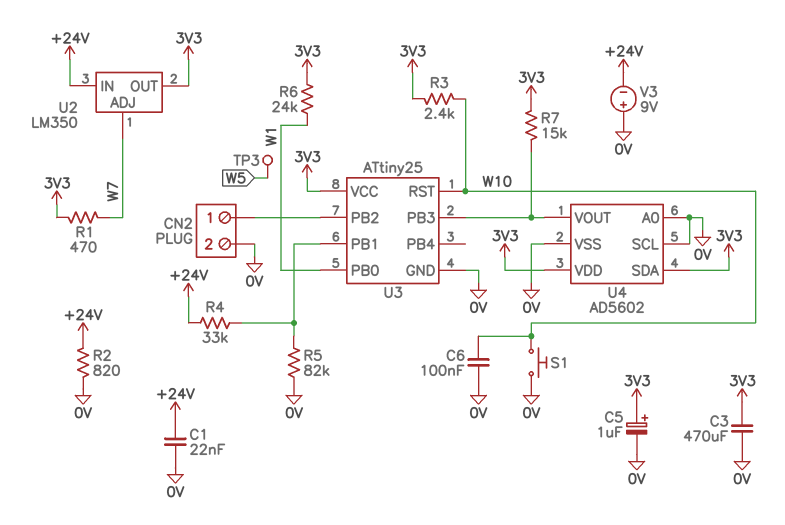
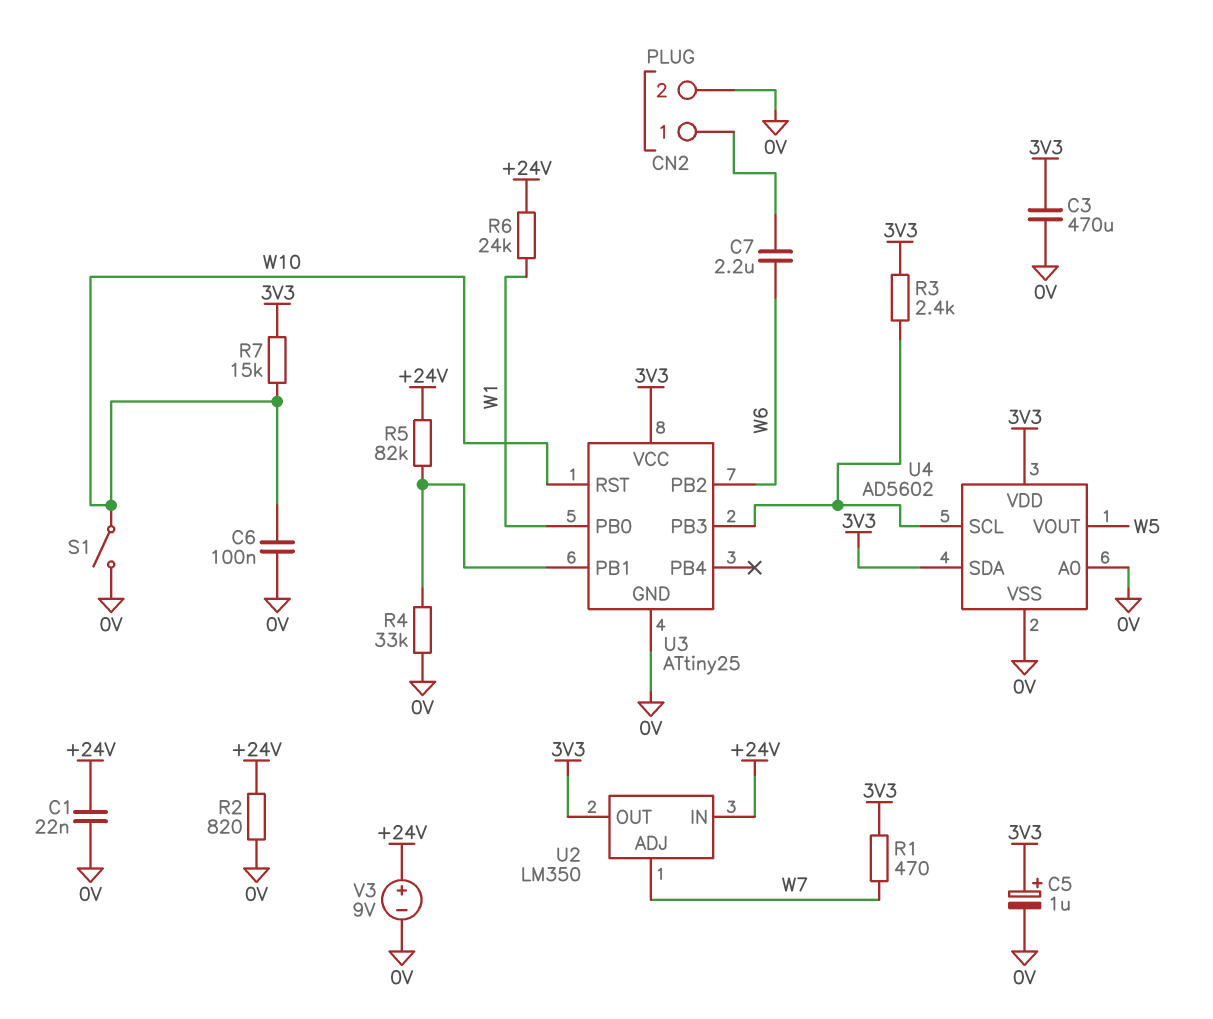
C7: none -> 2.2uF (CN2/1, W6)
R3: 2.4k (3V3, W10) -> 2.4k (3V3, U3/PB3)
R4: 33k (+24V, U3/PB1) -> 33k (0V, U3/PB1)
R5: 82k (0V, U3/PB1) -> 82k (+24V, U3/PB1)
R6: 24k (3V3, W1) -> 24k (+24V, W1)
R7: 15k (3V3, U3/PB3) -> 15k (3V3, W10)
S1: button (0V, W10) -> switch (0V, W10)
TP3: test point (W5) -> none
U3 pin PB2: CN2/1 -> W6
U4 pin SCL: 0V -> U3/PB3
U4 pin VOUT: U3/PB3 -> W5
V3: 9V (plus 0V, minus +24V) -> 9V (plus +24V, minus 0V)

